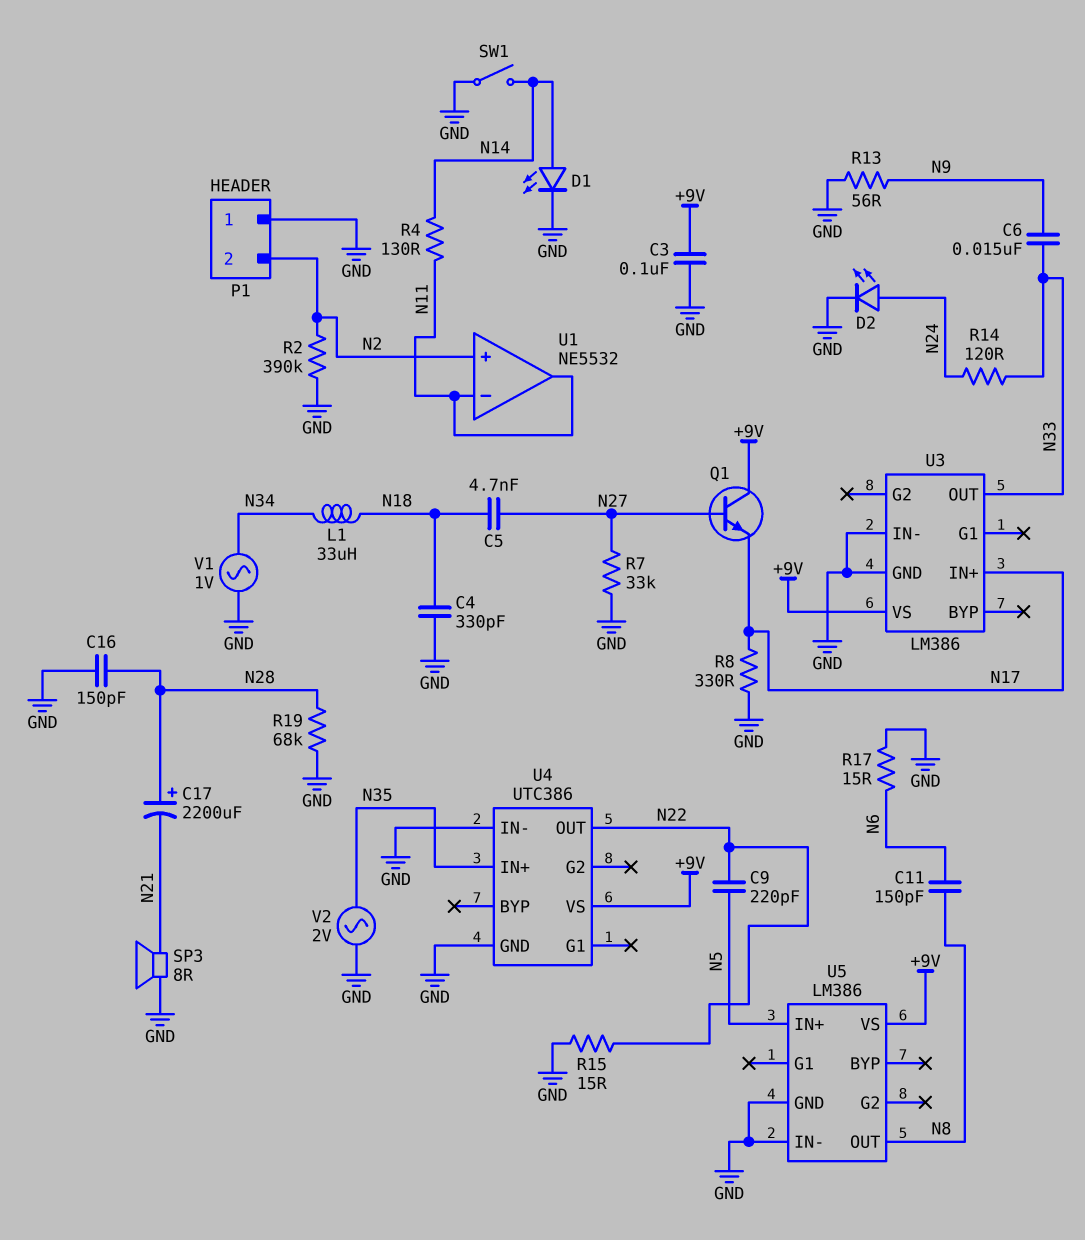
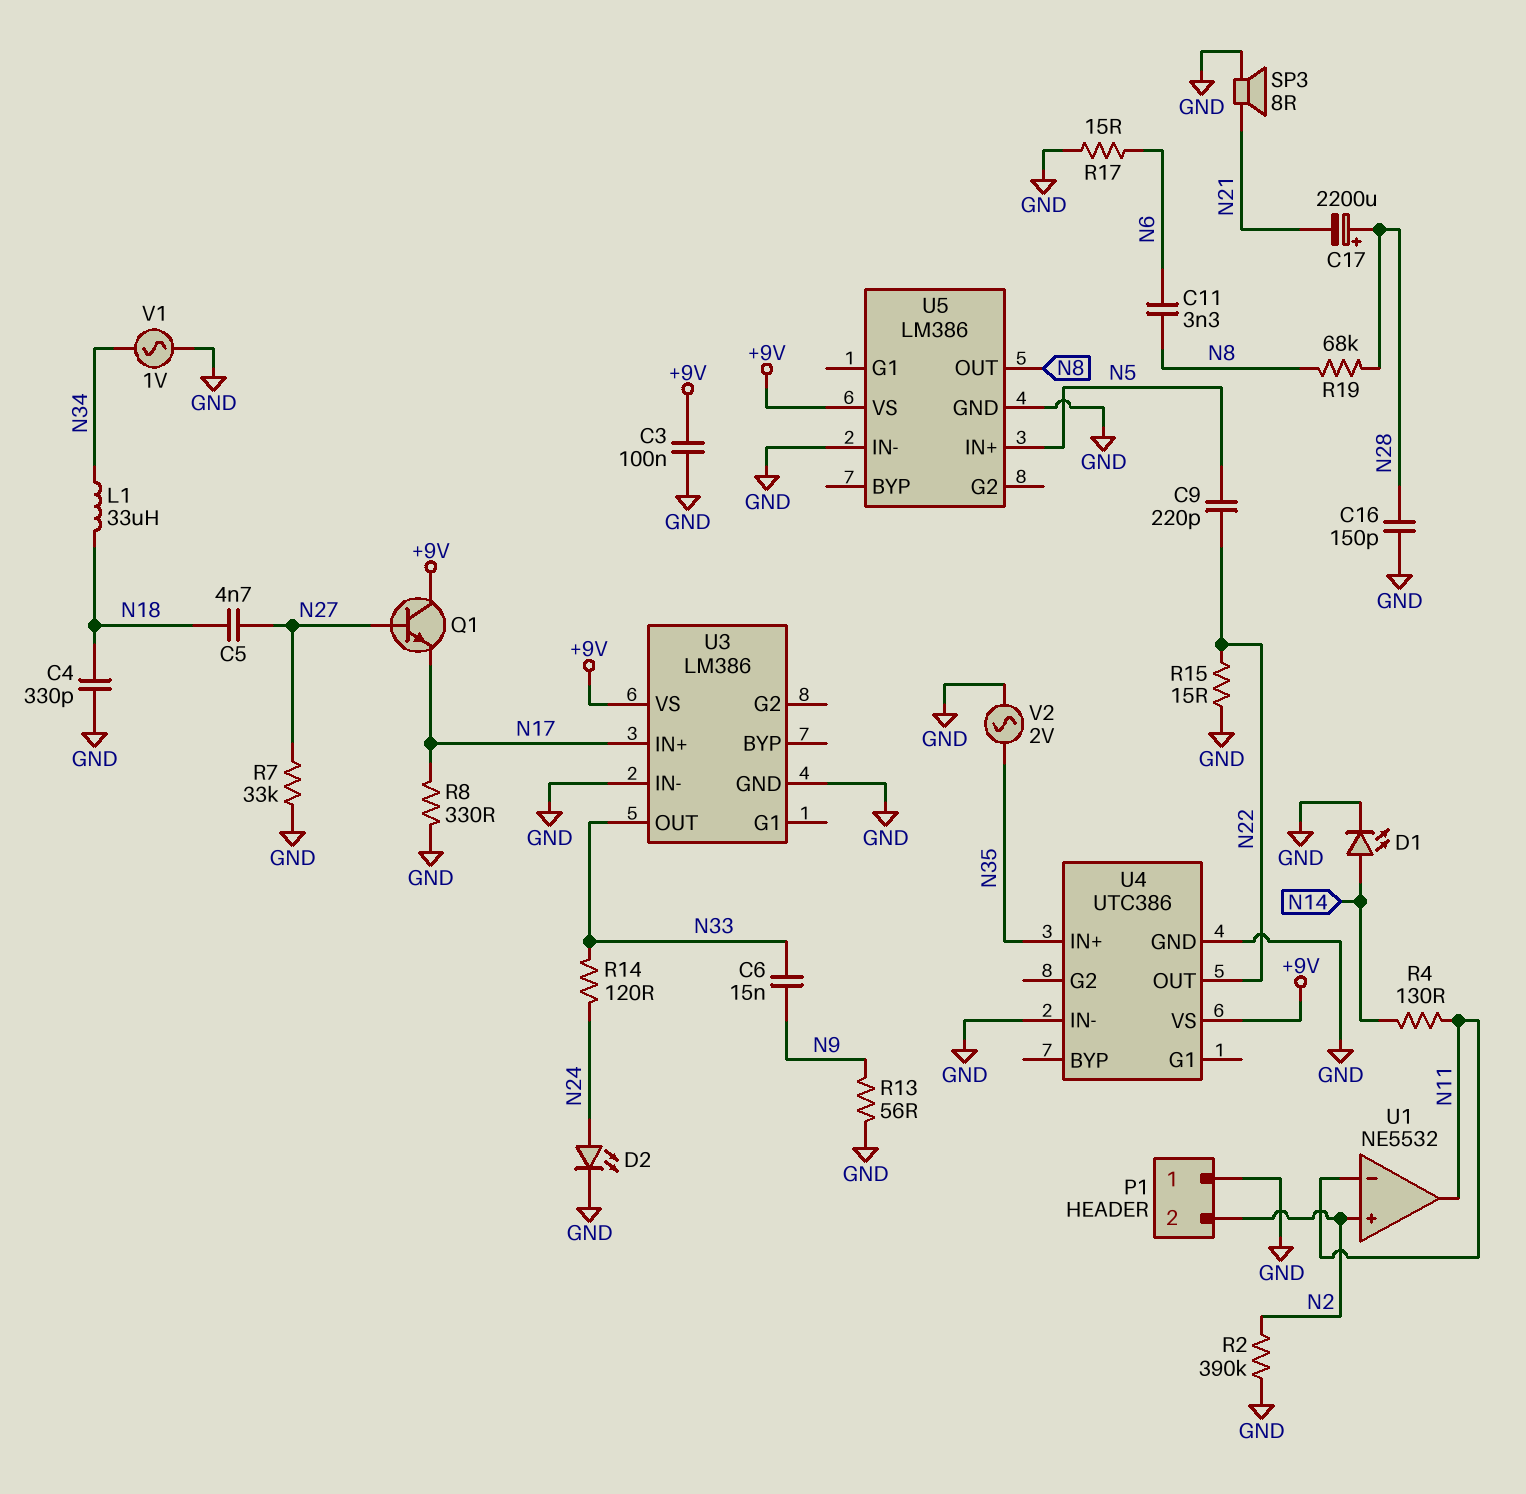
C11: 150pF (N6, N8) -> 3.3nF (N6, N8)
R19: 68k (GND, N28) -> 68k (N8, N28)
SW1: switch (GND, N14) -> none

